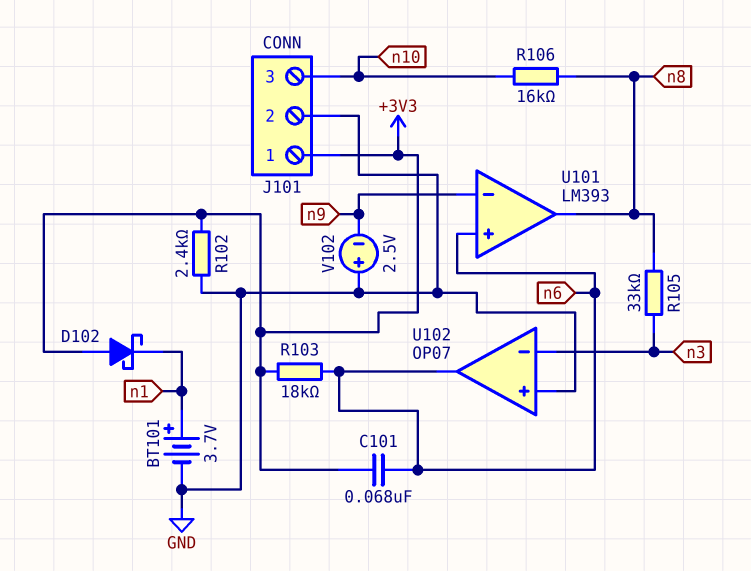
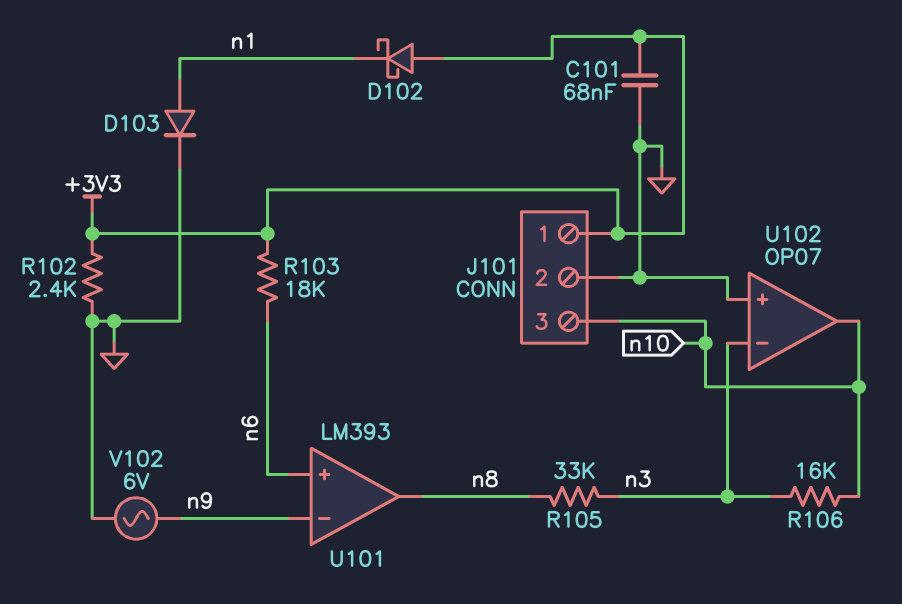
BT101: 3.7V (plus n1, minus GND) -> none
C101: 68nF (+3V3, n6) -> 68nF (+3V3, GND)
D103: none -> diode (A n1, K GND)
R106: 16k (n8, n10) -> 16k (n3, n10)
U102 pin out: n6 -> n10
V102: 2.5V (plus GND, minus n9) -> AC 6V (GND, n9)

